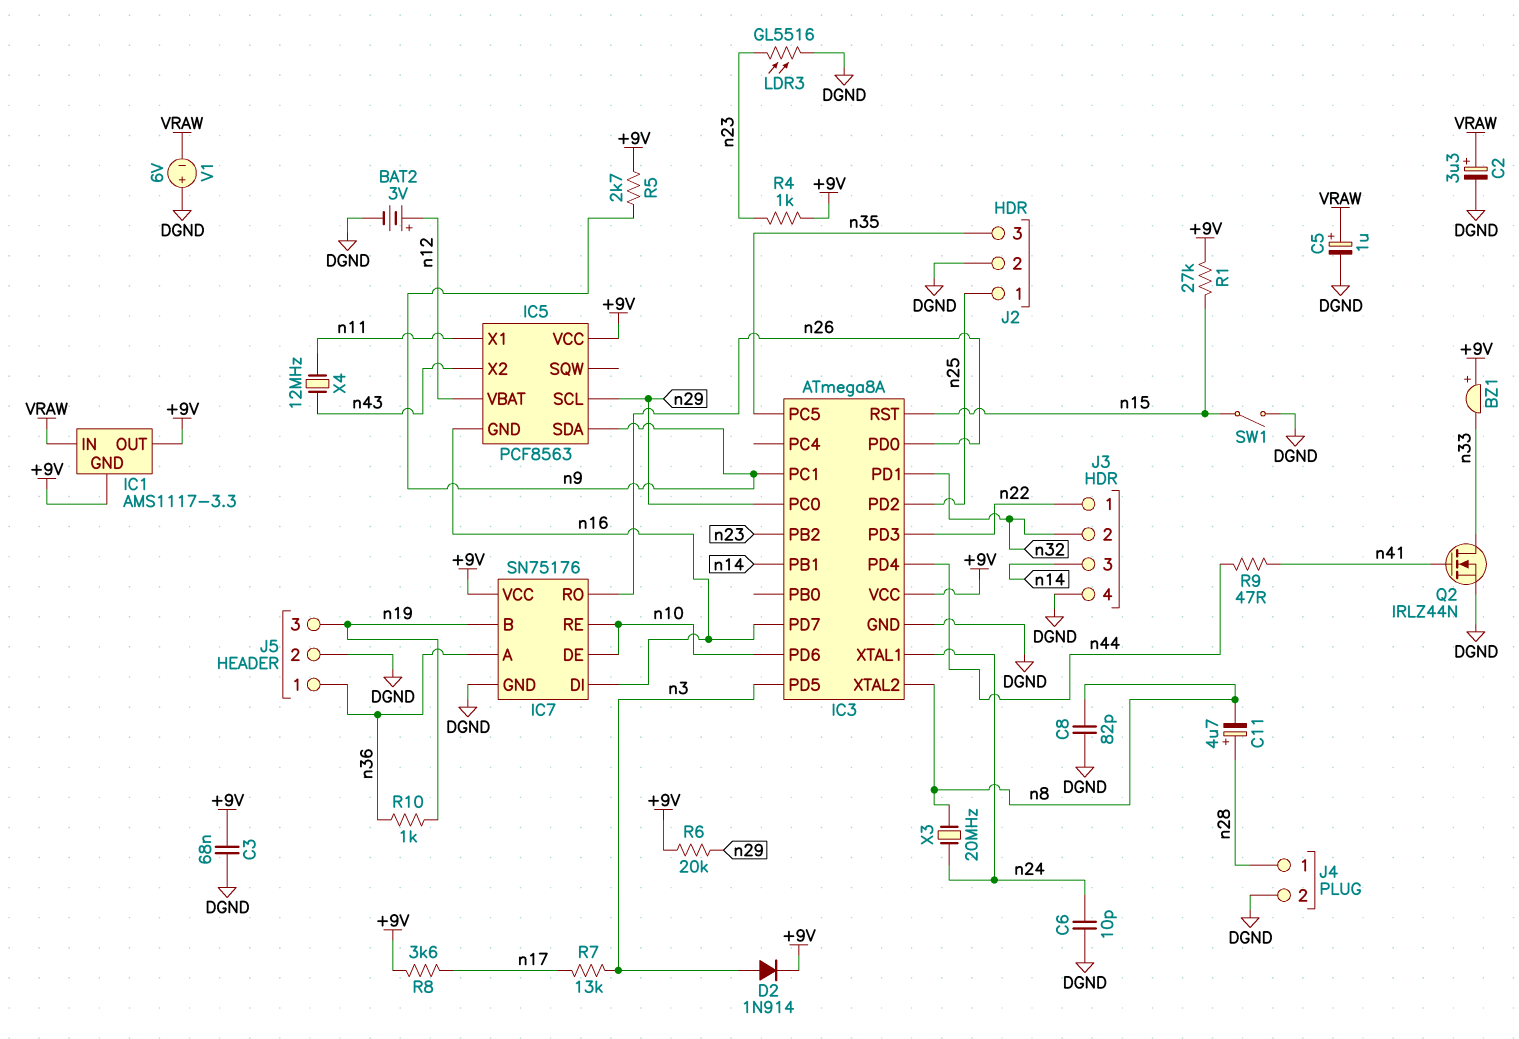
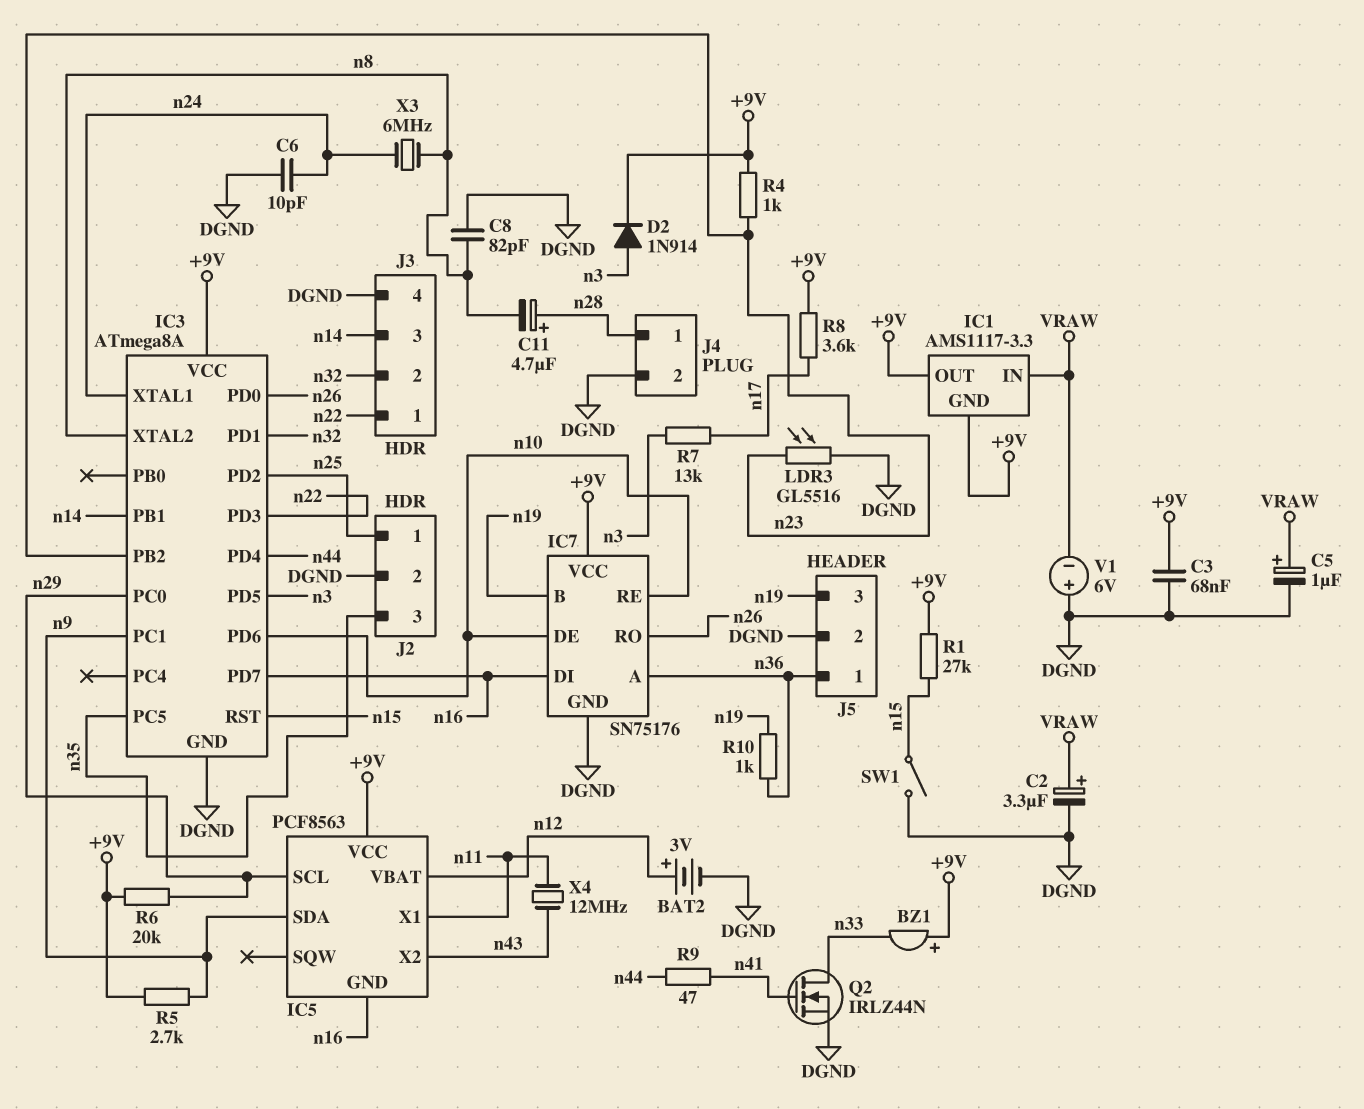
X3: 20MHz (n8, n24) -> 6MHz (n8, n24)

